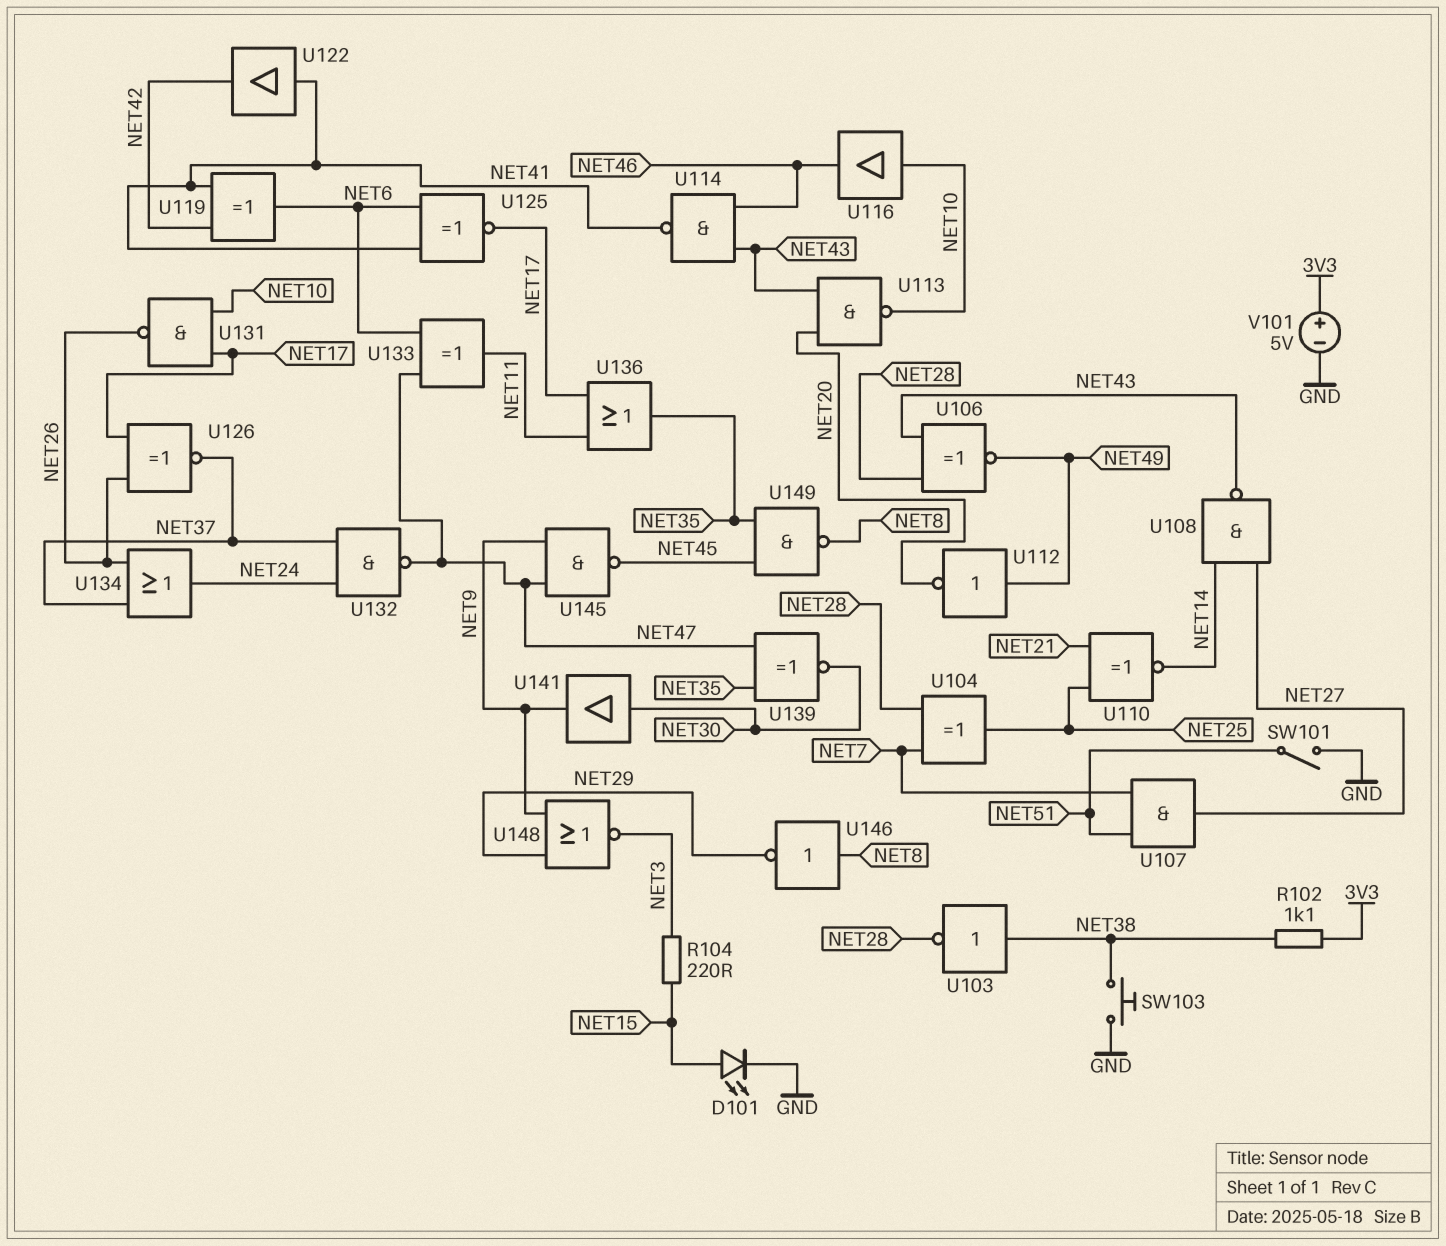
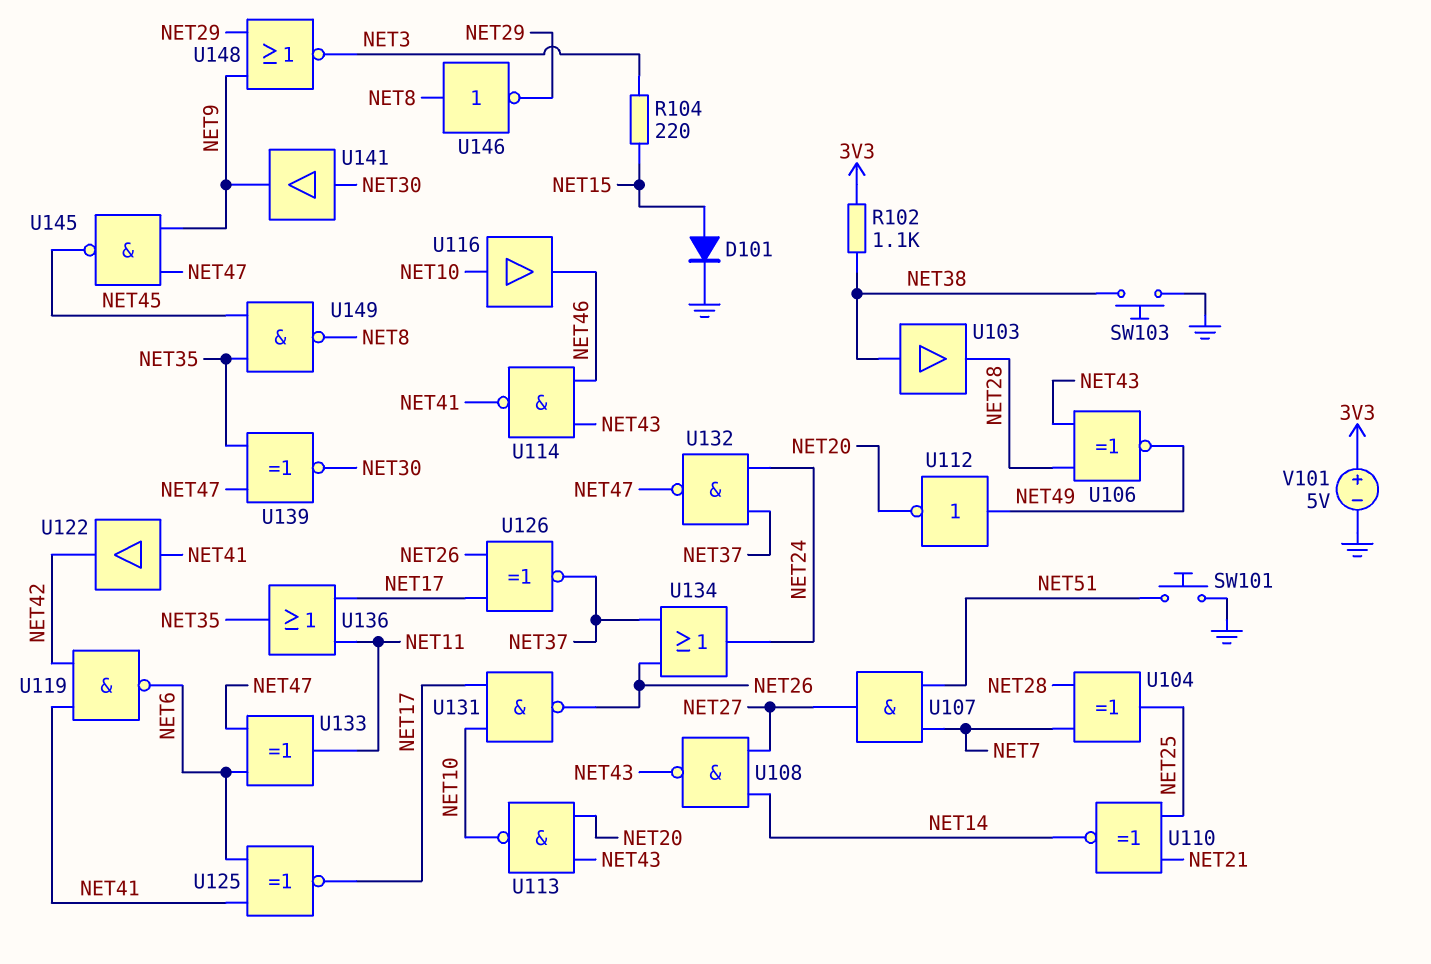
D101: LED (A NET15, K GND) -> diode (A NET15, K GND)
SW101: switch (GND, NET51) -> button (GND, NET51)
U103: NOT (in NET38, out NET28) -> buffer (in NET38, out NET28)
U119: XOR (in NET41, in NET42, out NET6) -> NAND (in NET41, in NET42, out NET6)

